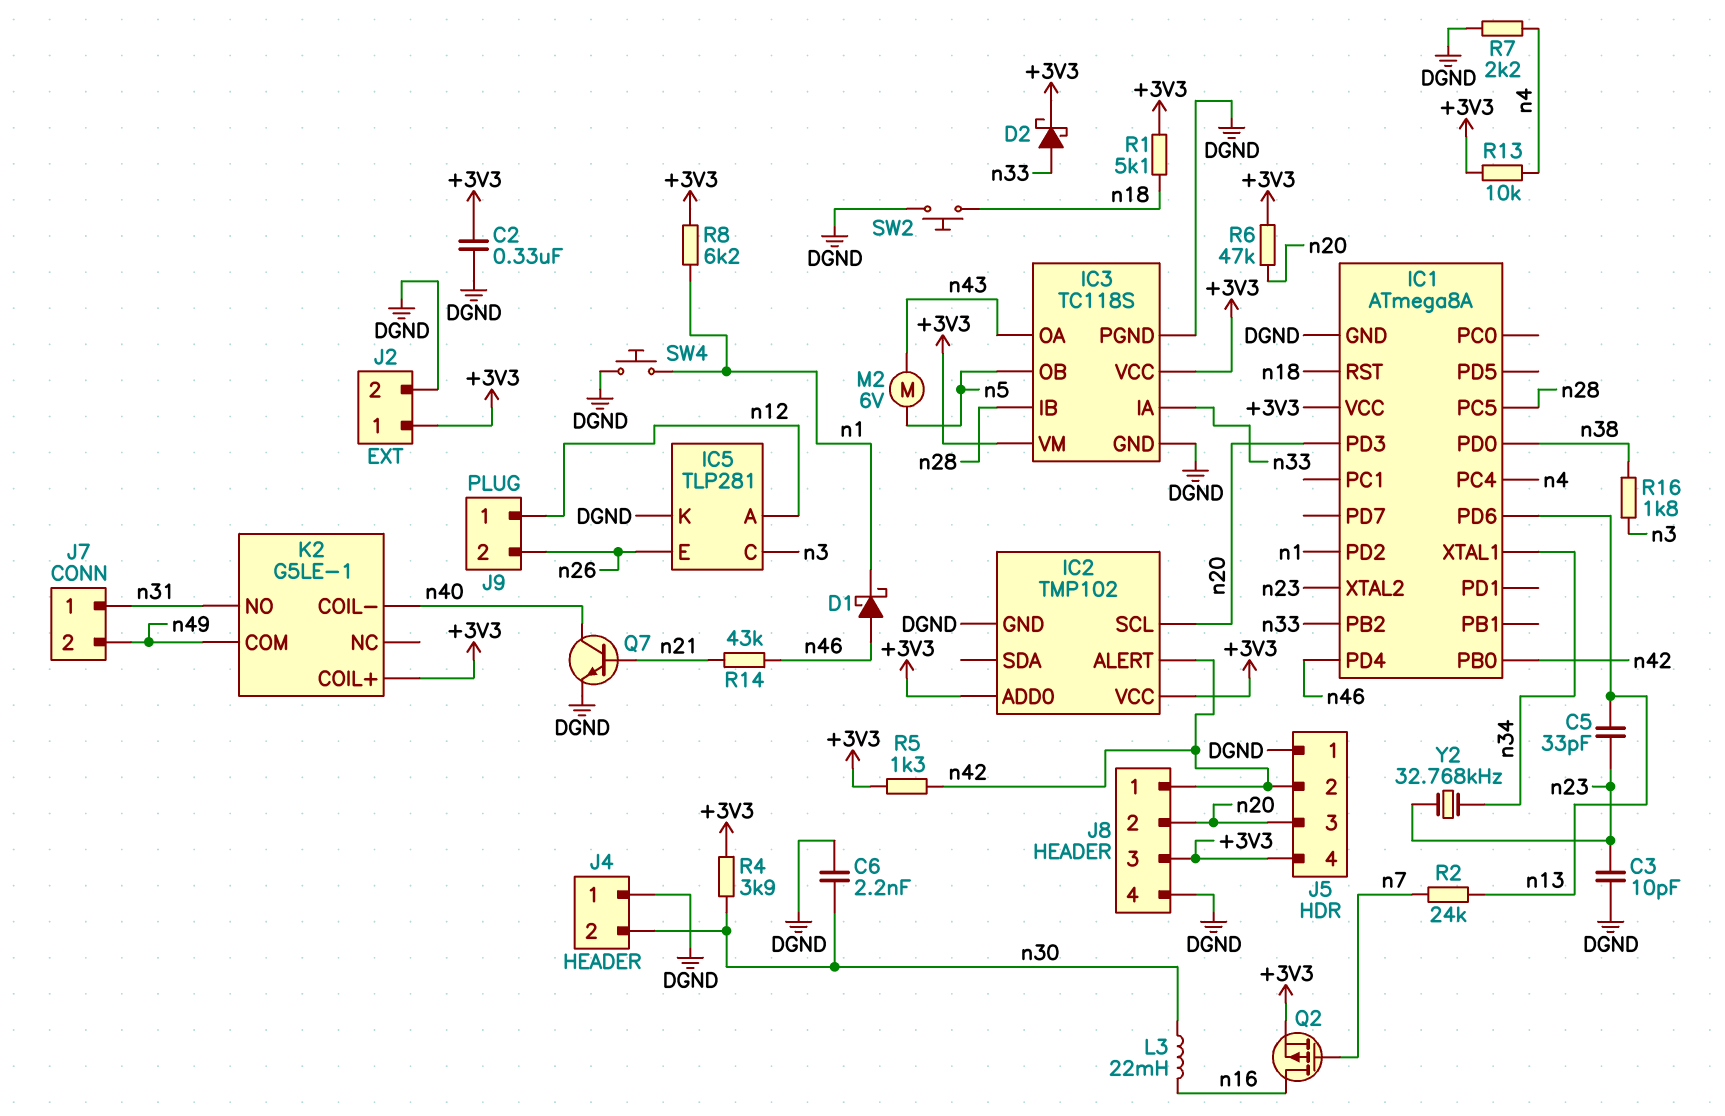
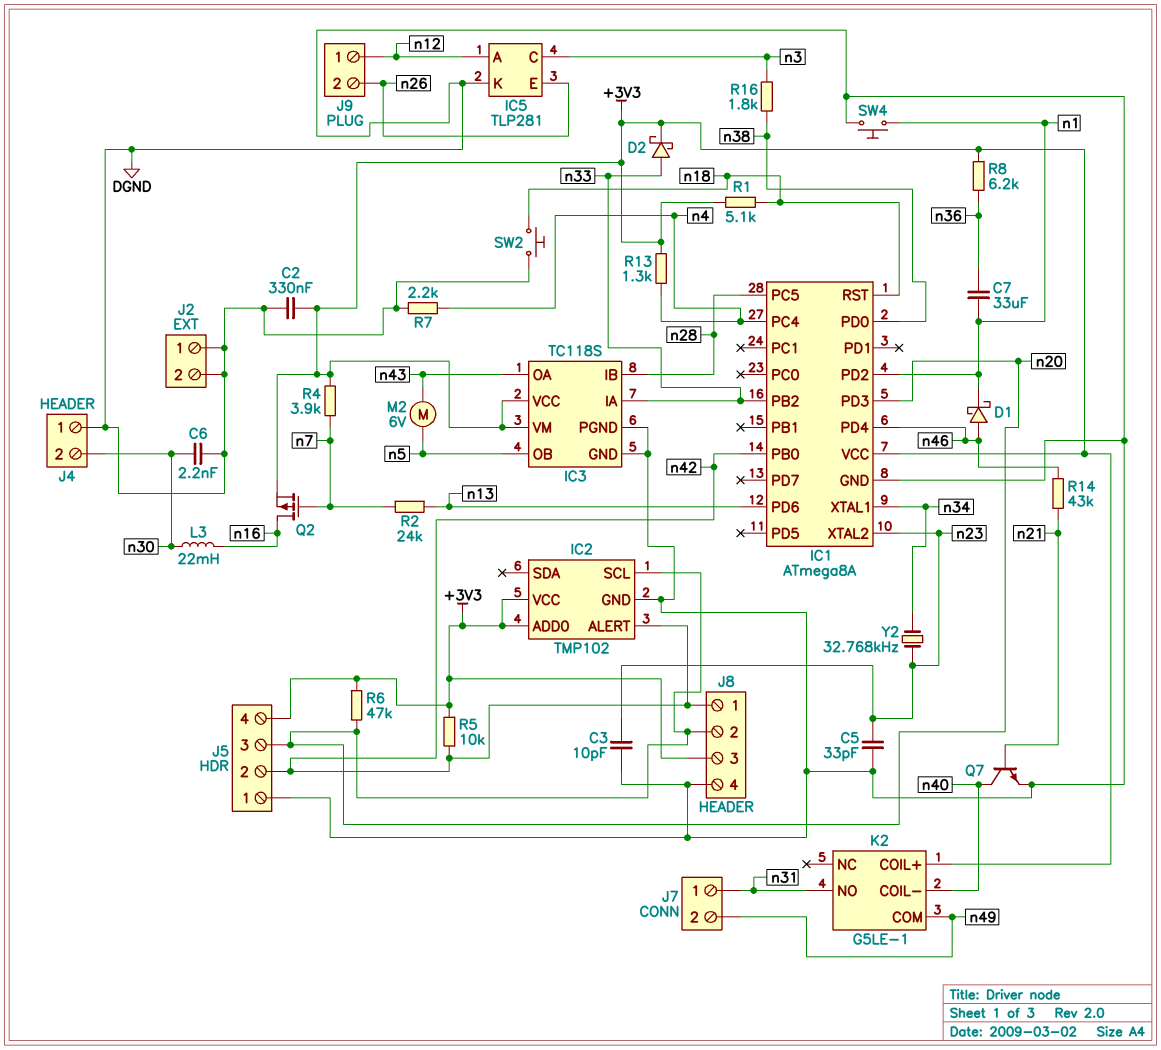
C5: 33pF (n13, n23) -> 33pF (DGND, n23)
C7: none -> 33uF (n1, n36)
J2 pin 1: +3V3 -> DGND
R4: 3.9k (+3V3, n30) -> 3.9k (+3V3, n7)
R5: 1.3k (+3V3, n42) -> 10k (+3V3, n42)
R8: 6.2k (+3V3, n1) -> 6.2k (+3V3, n36)
R13: 10k (+3V3, n4) -> 1.3k (+3V3, n4)

